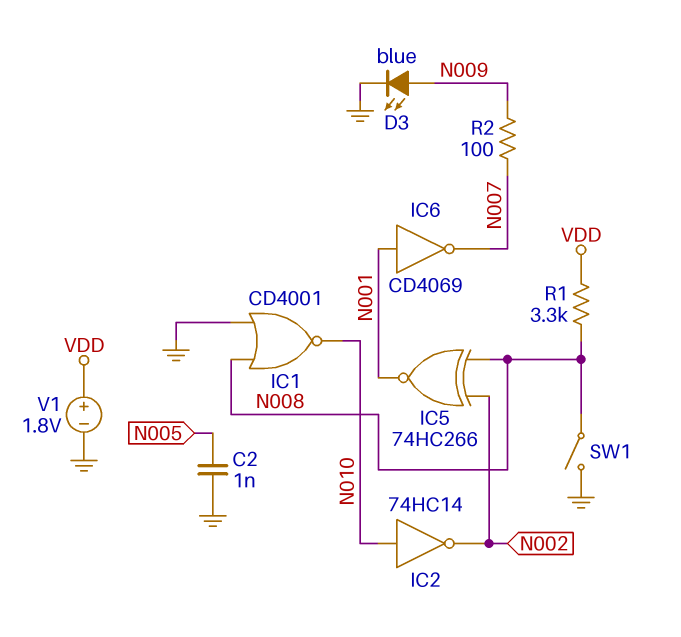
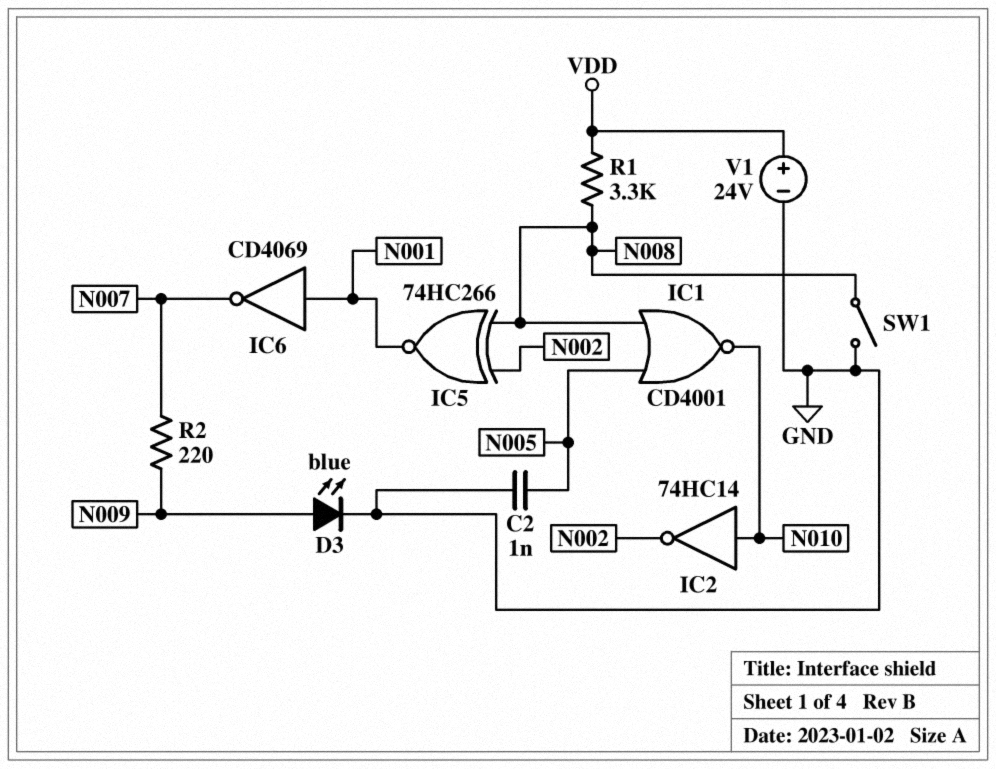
IC1: NOR CD4001 (in GND, in N008, out N010) -> NOR CD4001 (in N005, in N008, out N010)
R2: 100 (N007, N009) -> 220 (N007, N009)
V1: 1.8V (plus VDD, minus GND) -> 24V (plus VDD, minus GND)

